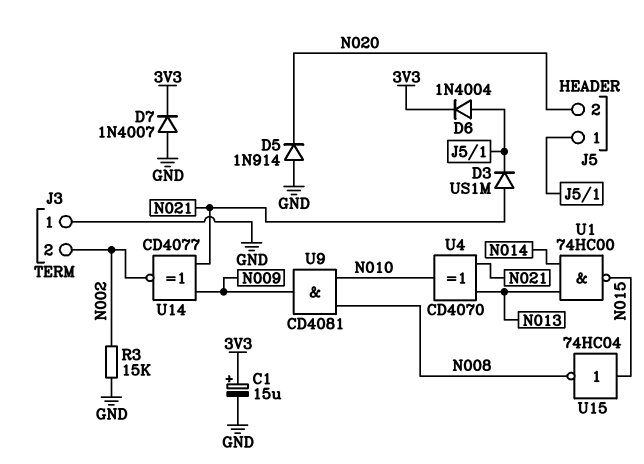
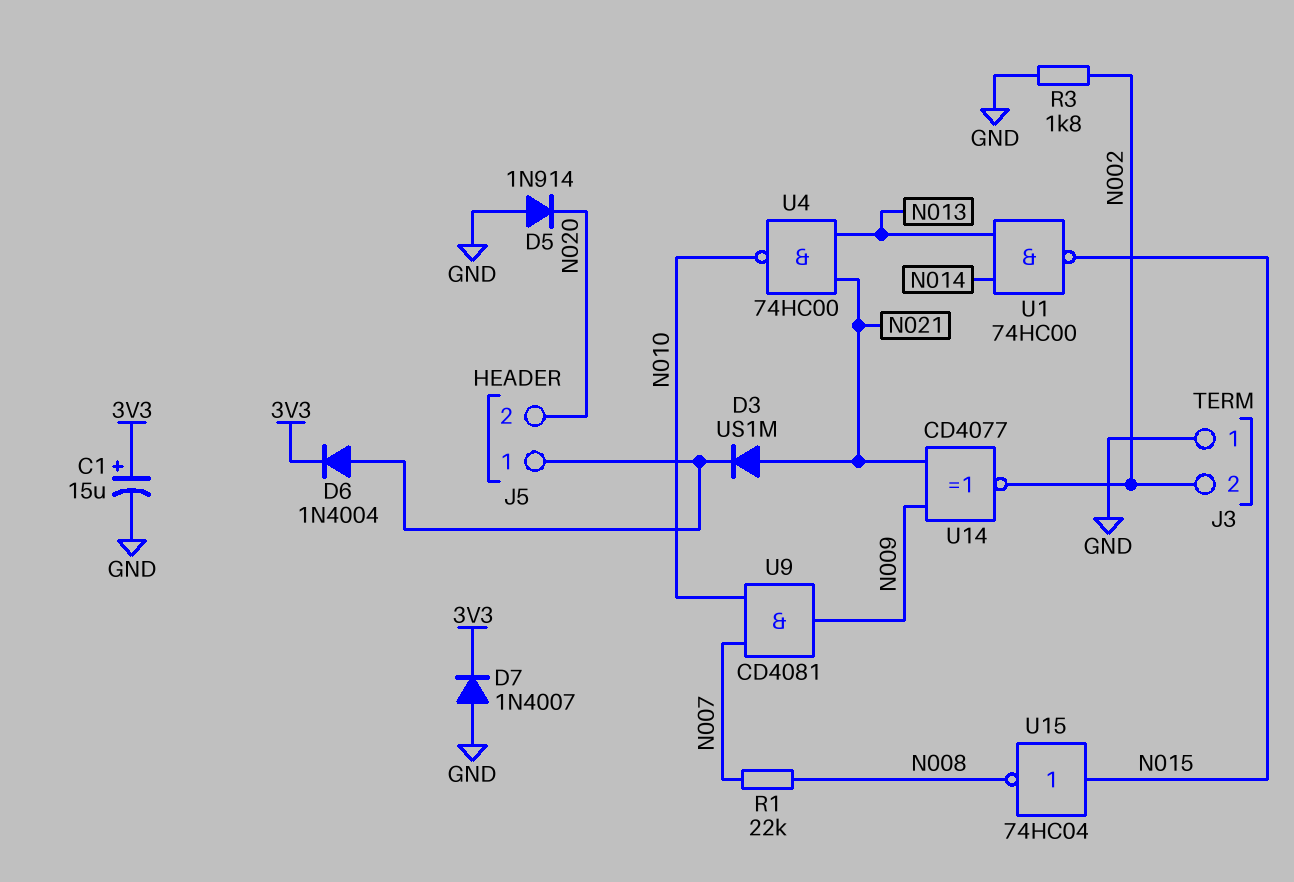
R1: none -> 22k (N007, N008)
R3: 15k (GND, N002) -> 1.8k (GND, N002)
U4: XOR CD4070 (in N013, in N021, out N010) -> NAND 74HC00 (in N013, in N021, out N010)
U9: AND CD4081 (in N008, in N010, out N009) -> AND CD4081 (in N007, in N010, out N009)

